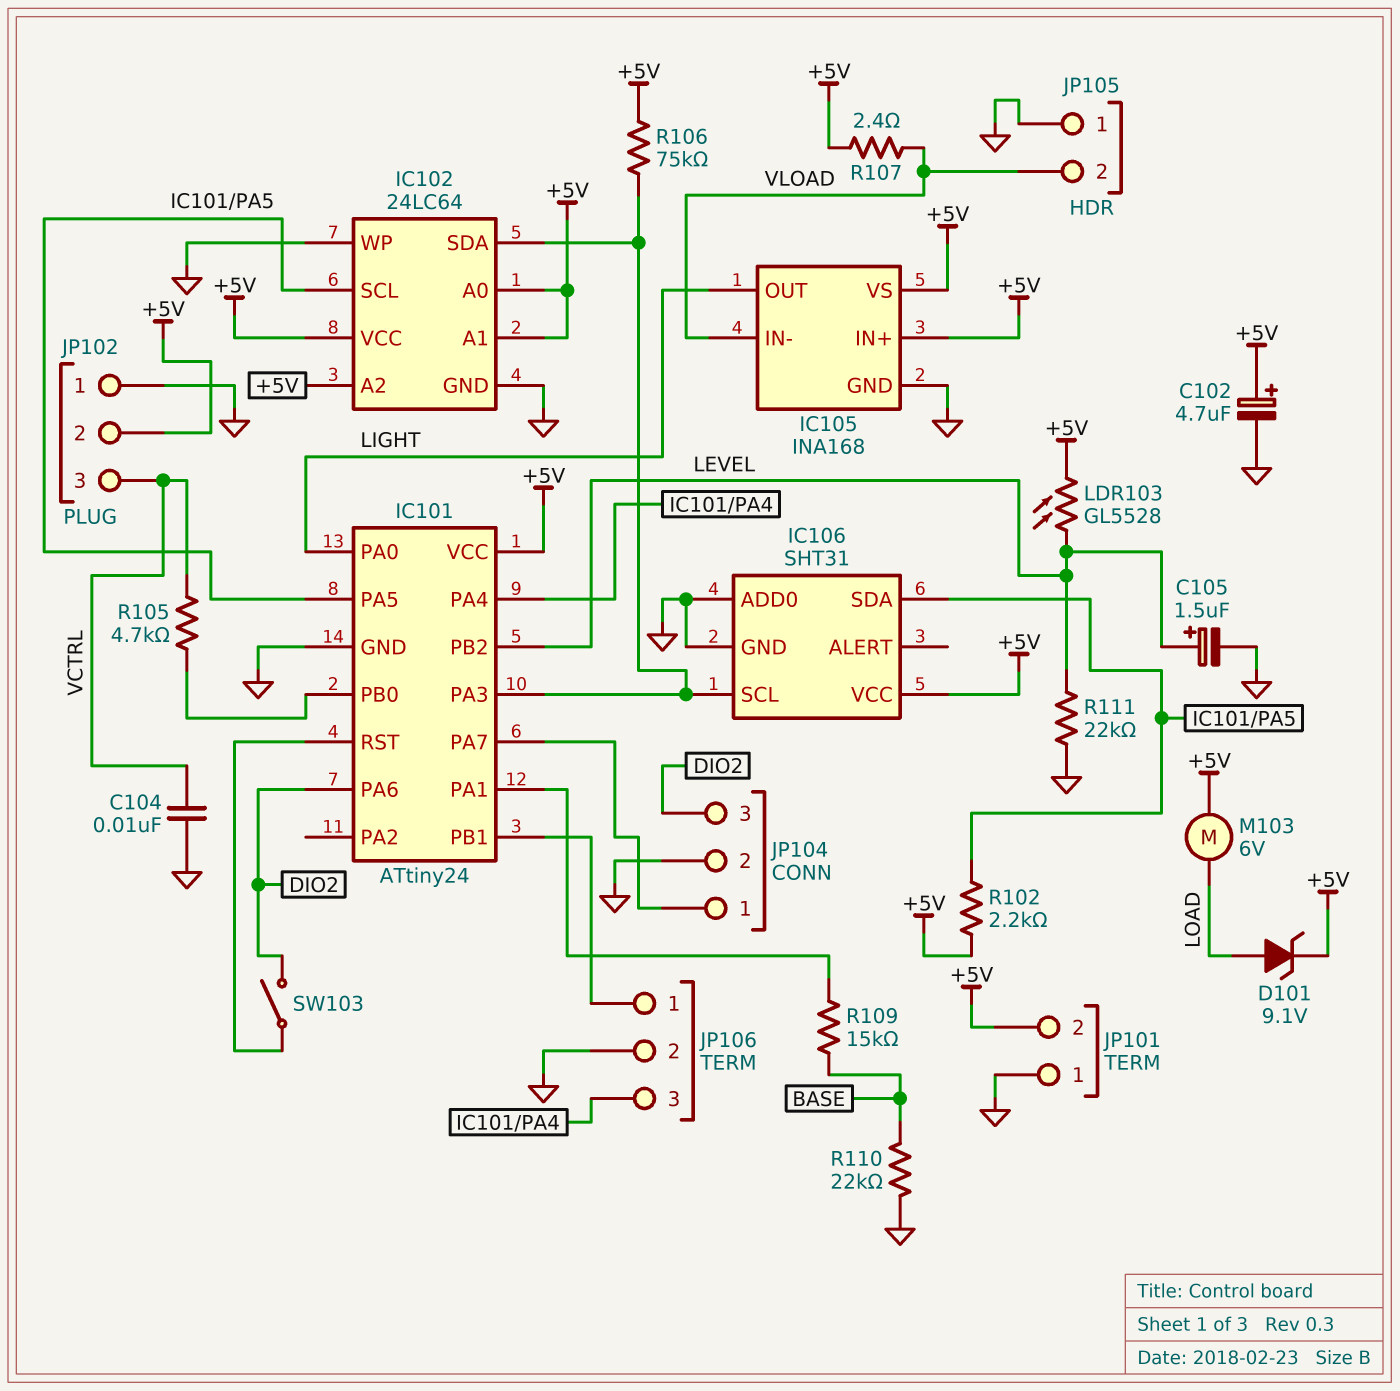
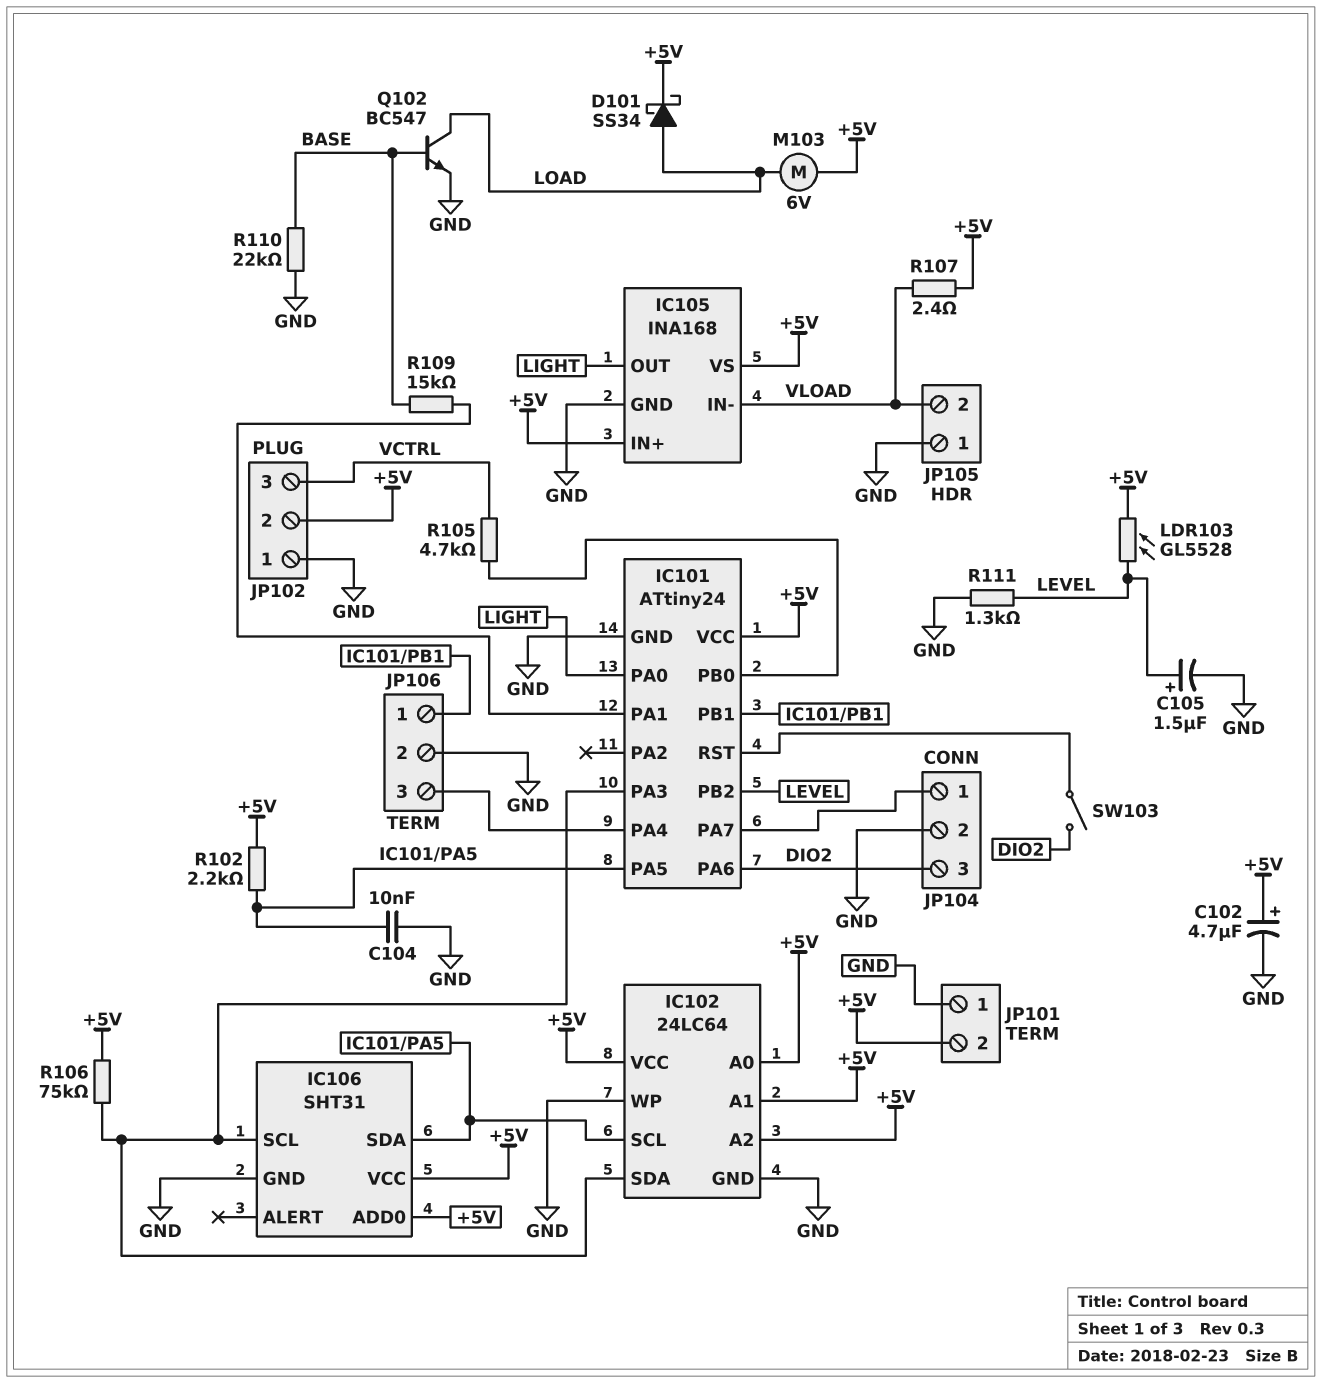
C104: 10nF (GND, VCTRL) -> 10nF (GND, IC101/PA5)
D101: zener 9.1V (A LOAD, K +5V) -> schottky SS34 (A LOAD, K +5V)
IC106 pin ADD0: GND -> +5V
Q102: none -> NPN BC547 (B BASE, C LOAD, E GND)
R111: 22k (GND, LEVEL) -> 1.3k (GND, LEVEL)

